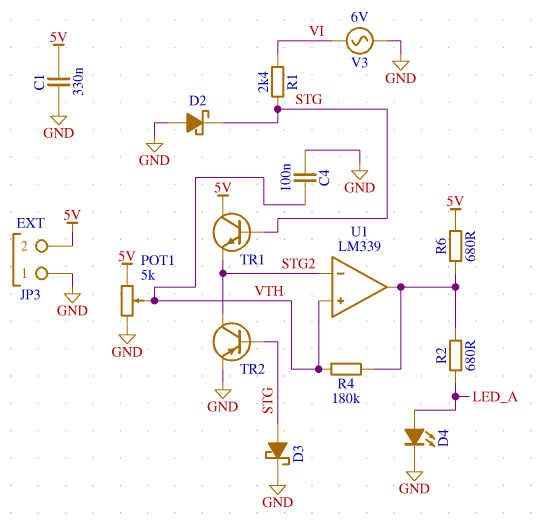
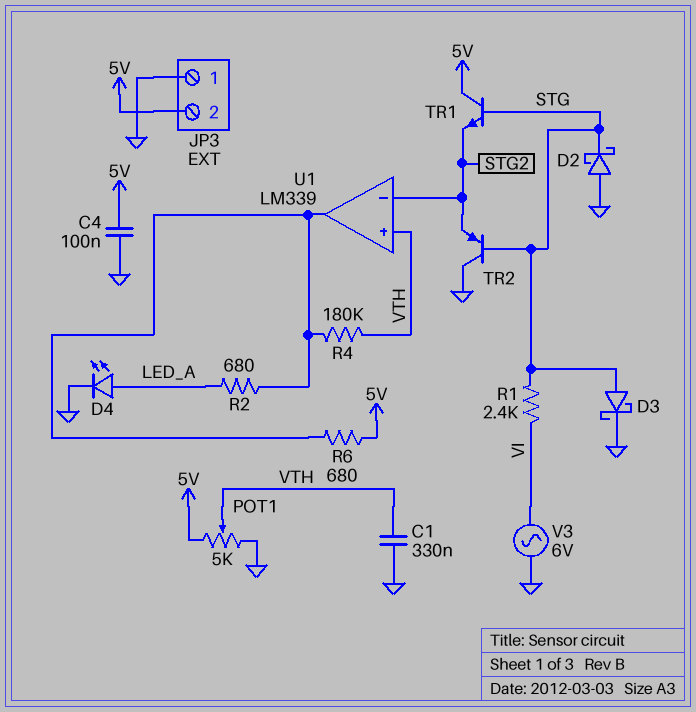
C1: 330nF (5V, GND) -> 330nF (GND, VTH)
C4: 100nF (GND, VTH) -> 100nF (5V, GND)
TR2: PNP (B STG, C STG2, E GND) -> PNP (B STG, C GND, E STG2)

